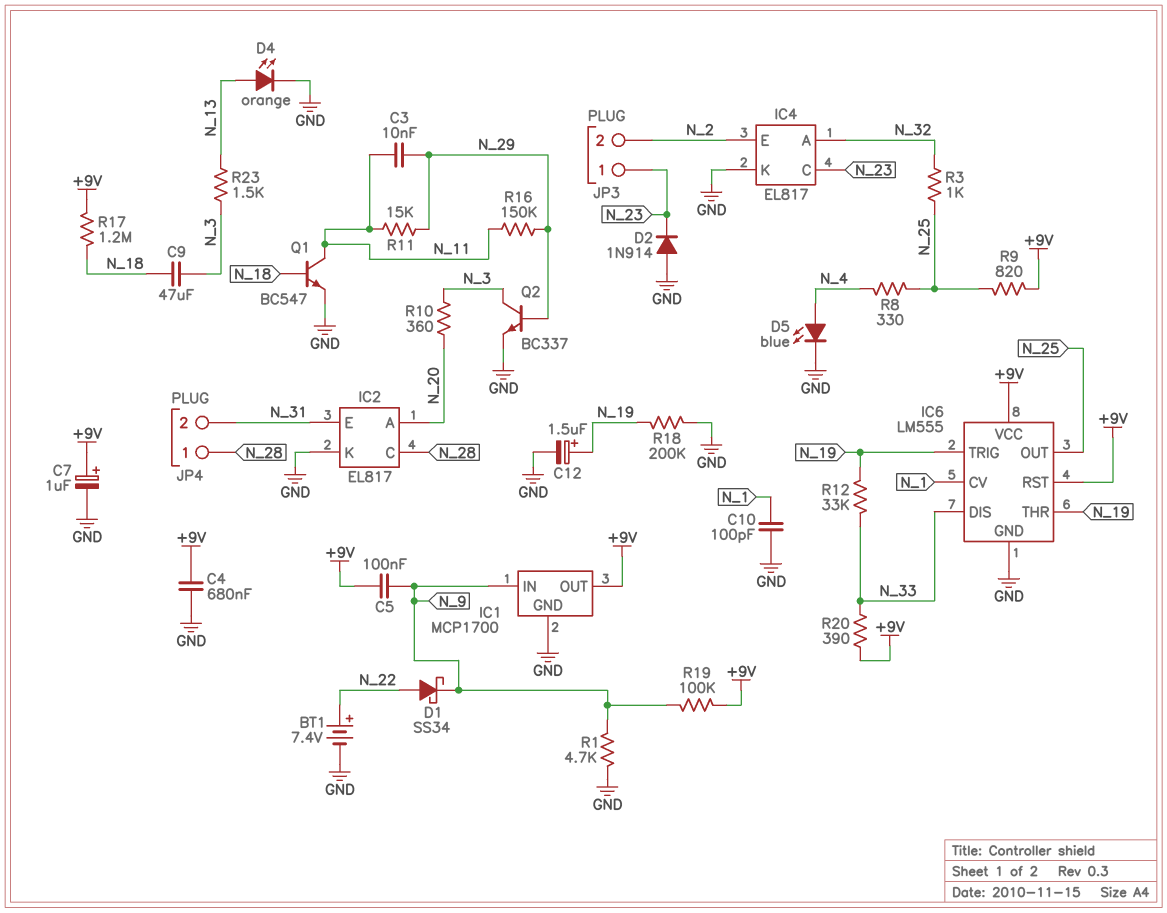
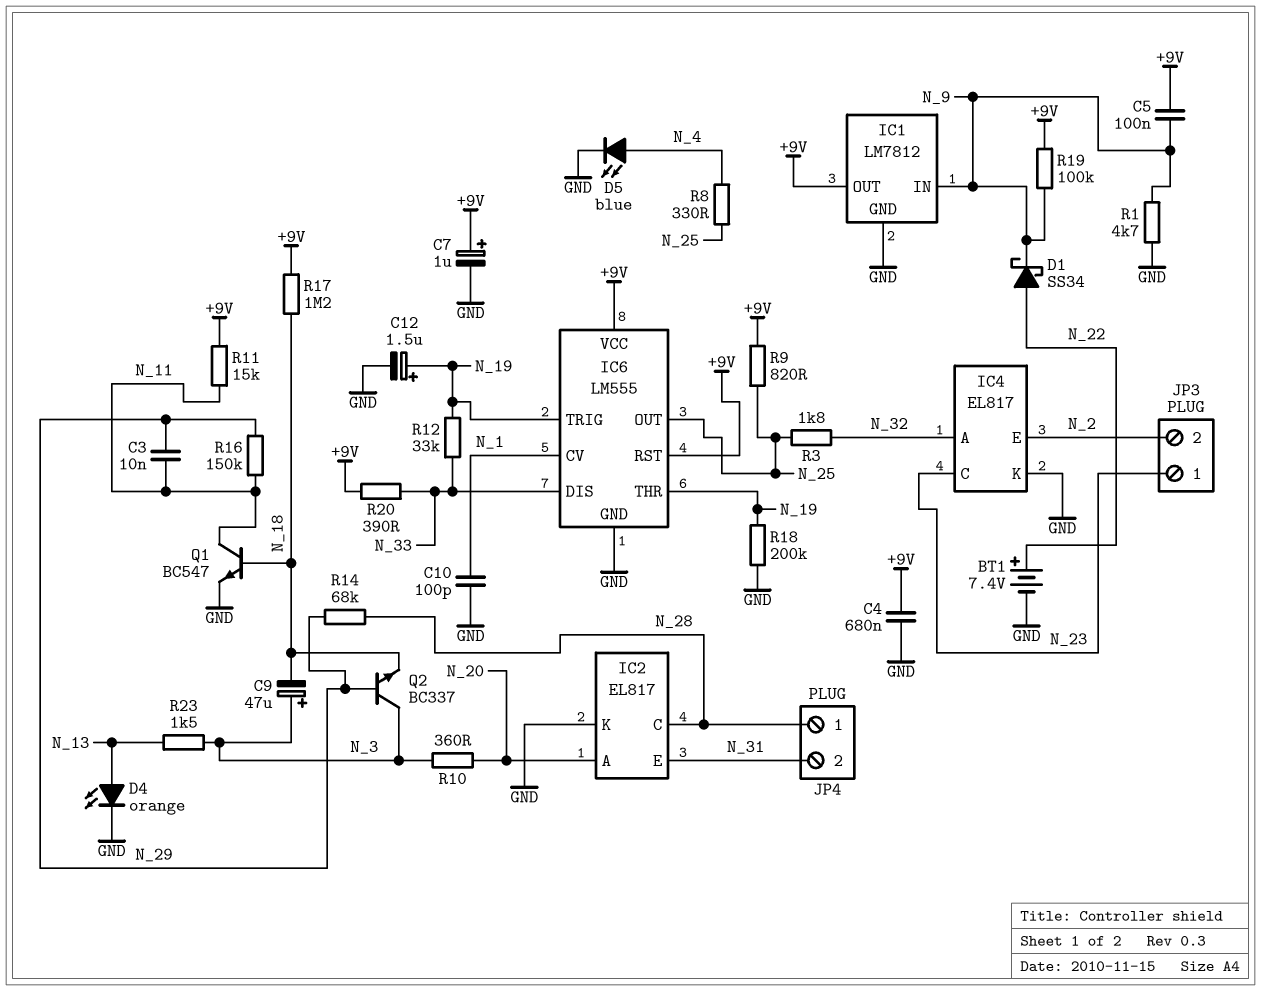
C9: 47uF (N_3, N_18) -> 47uF (plus N_3, minus N_18)
D2: diode 1N914 (A GND, K N_23) -> none
IC1: MCP1700 -> LM7812
Q2: NPN BC337 (B N_29, C N_3, E GND) -> NPN BC337 (B N_29, C N_3, E N_18)
R3: 1k (N_25, N_32) -> 1.8k (N_25, N_32)
R11: 15k (N_11, N_29) -> 15k (+9V, N_11)
R14: none -> 68k (N_28, N_29)

